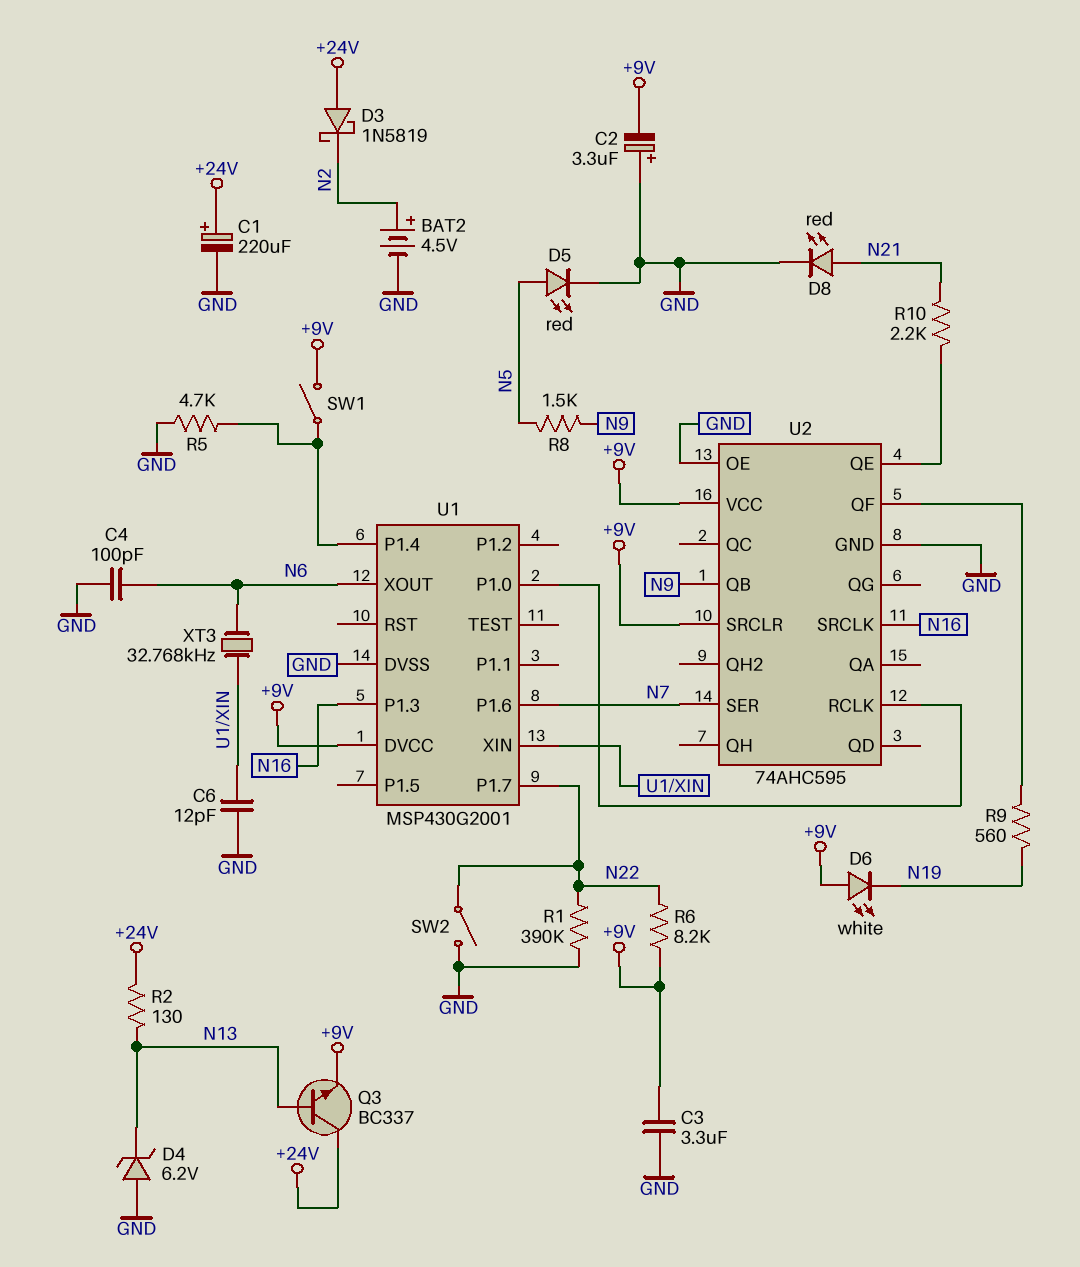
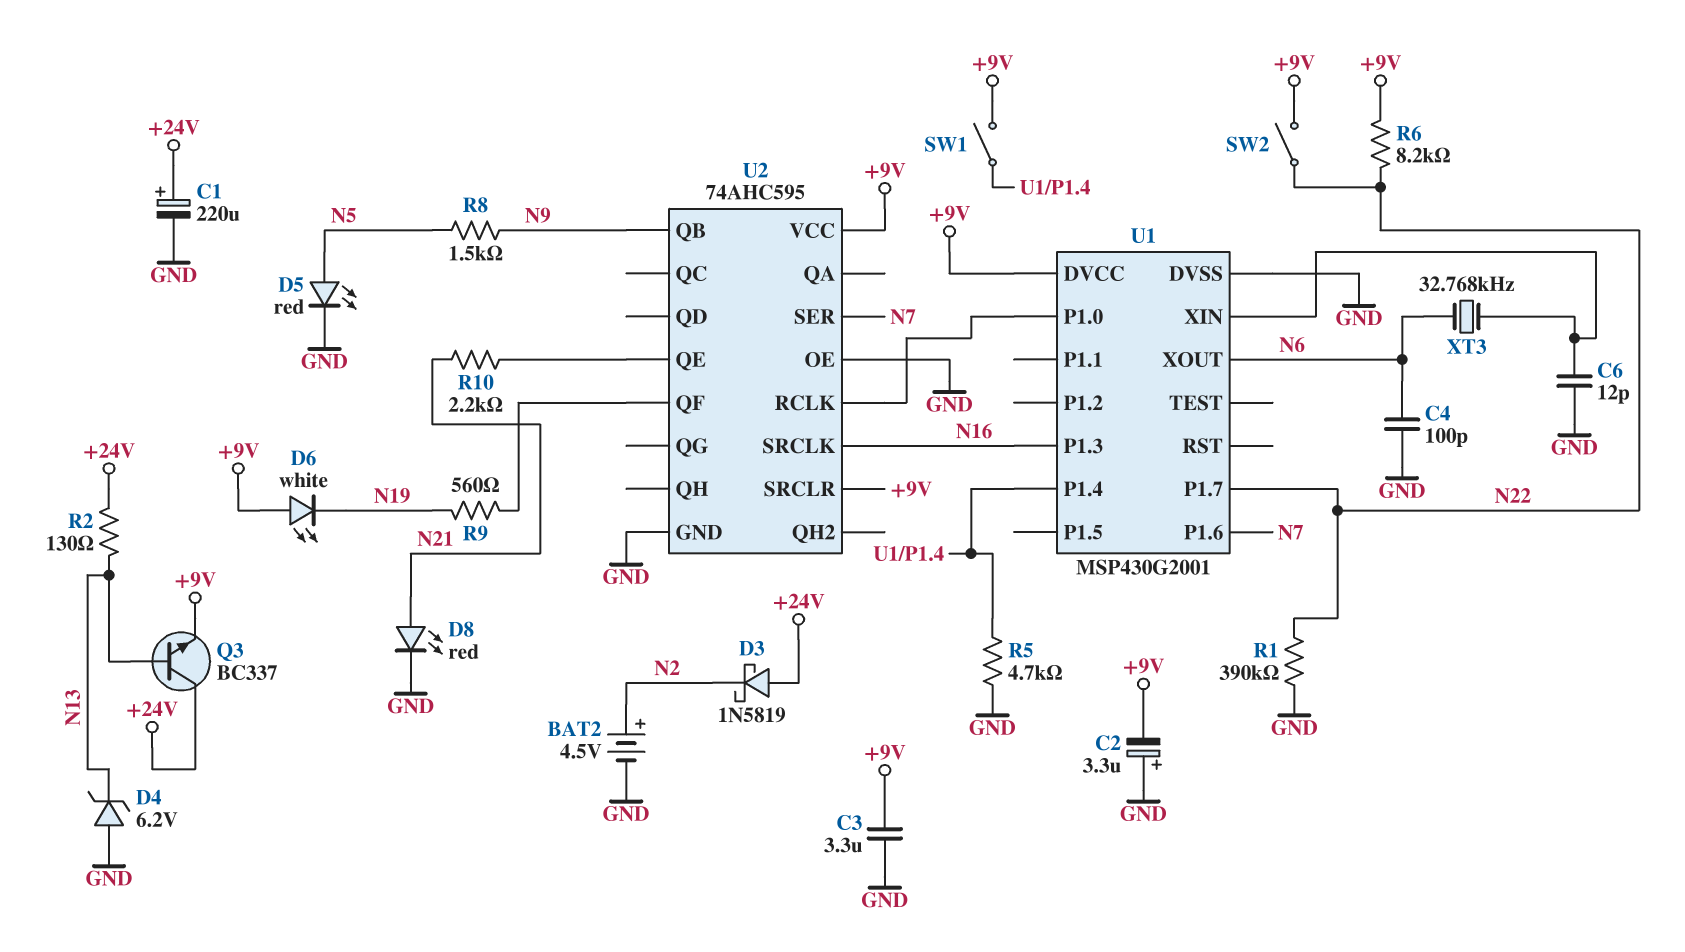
SW2: switch (GND, N22) -> switch (+9V, N22)

